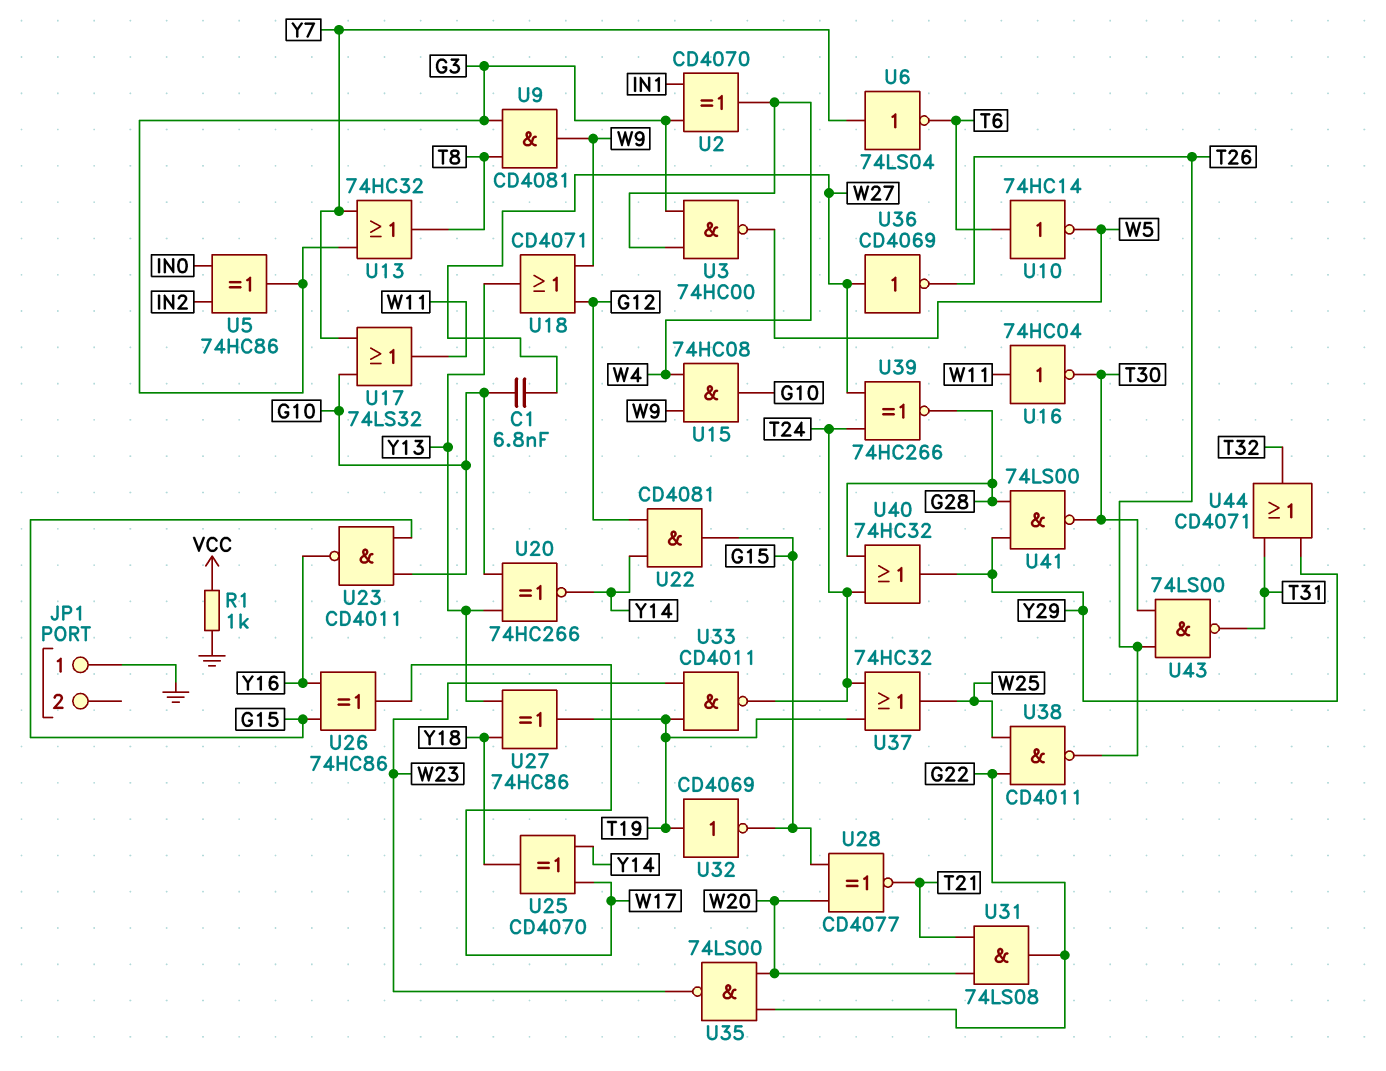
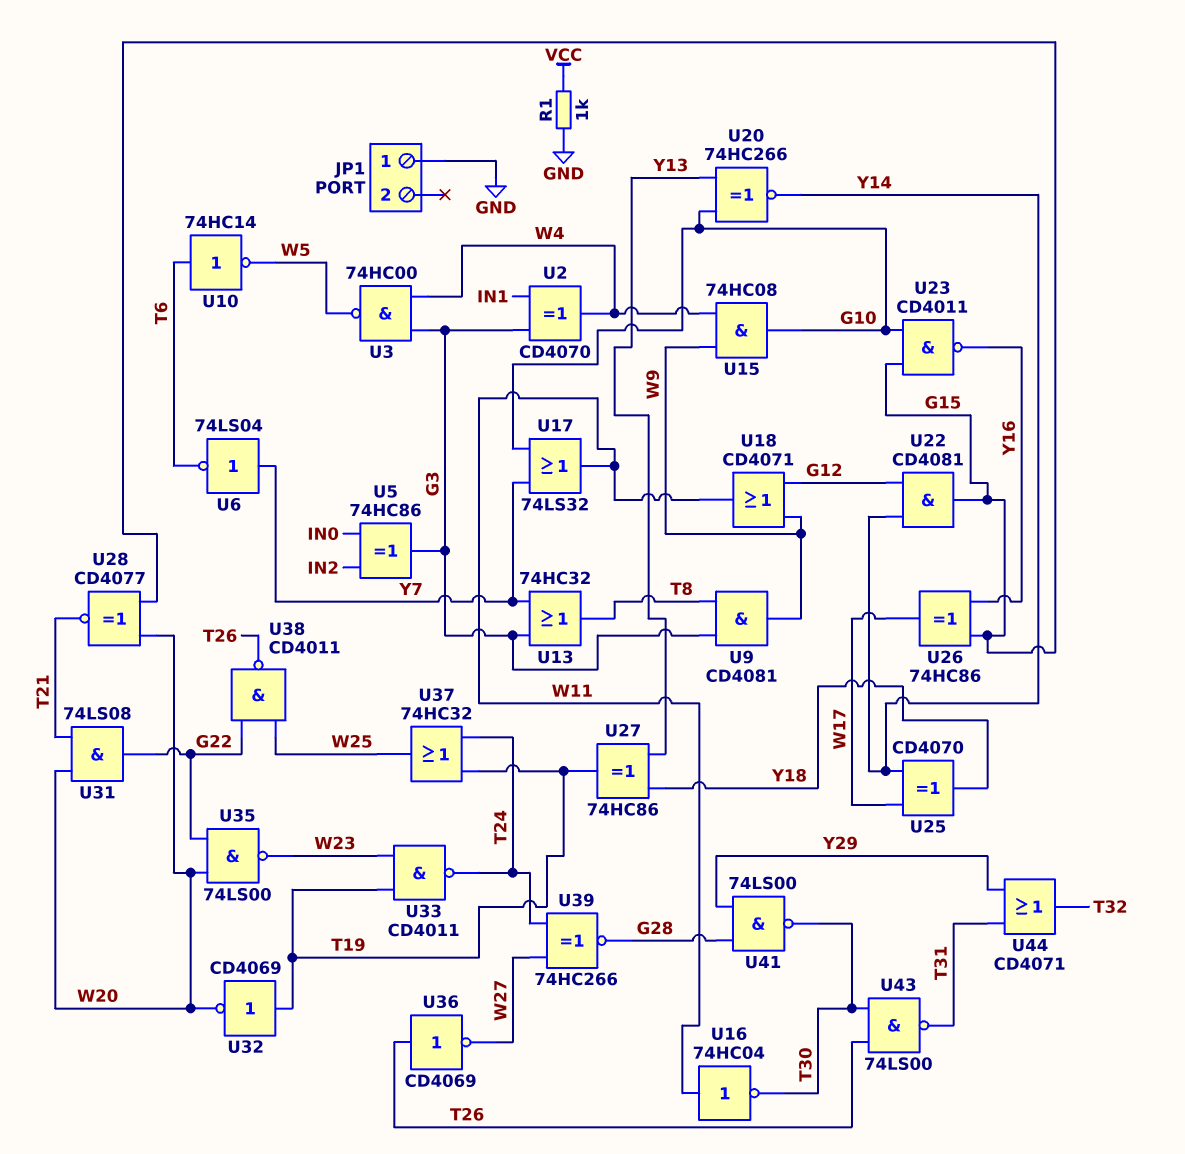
C1: 6.8nF (G10, W27) -> none
U18: OR CD4071 (in G12, in W9, out Y13) -> OR CD4071 (in G12, in W9, out W11)
U32: NOT CD4069 (in T19, out G15) -> NOT CD4069 (in T19, out W20)
U36: NOT CD4069 (in W27, out T26) -> NOT CD4069 (in T26, out W27)
U40: OR 74HC32 (in G28, in T24, out Y29) -> none

